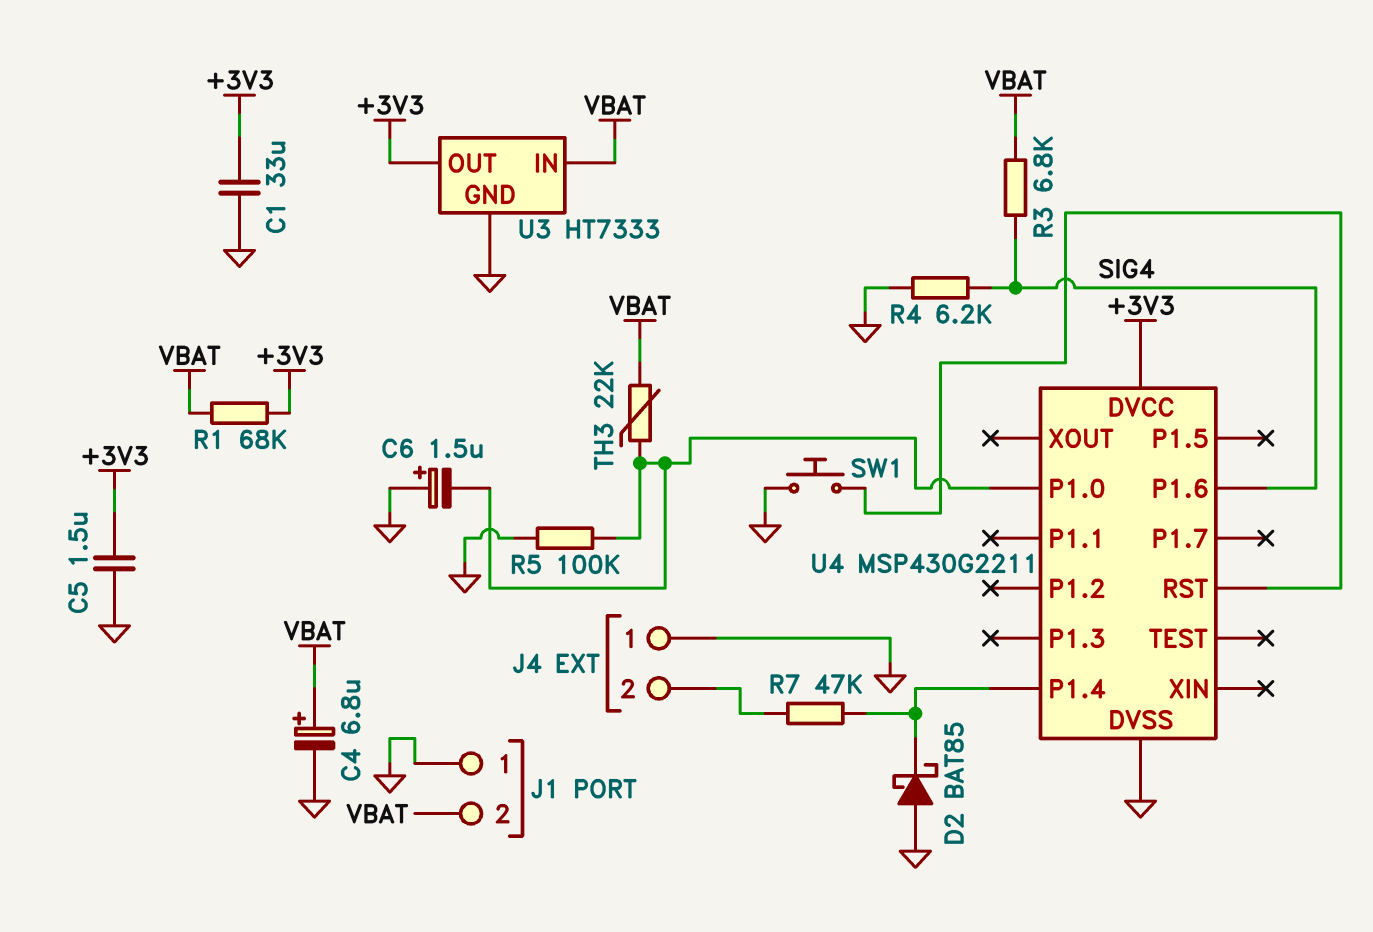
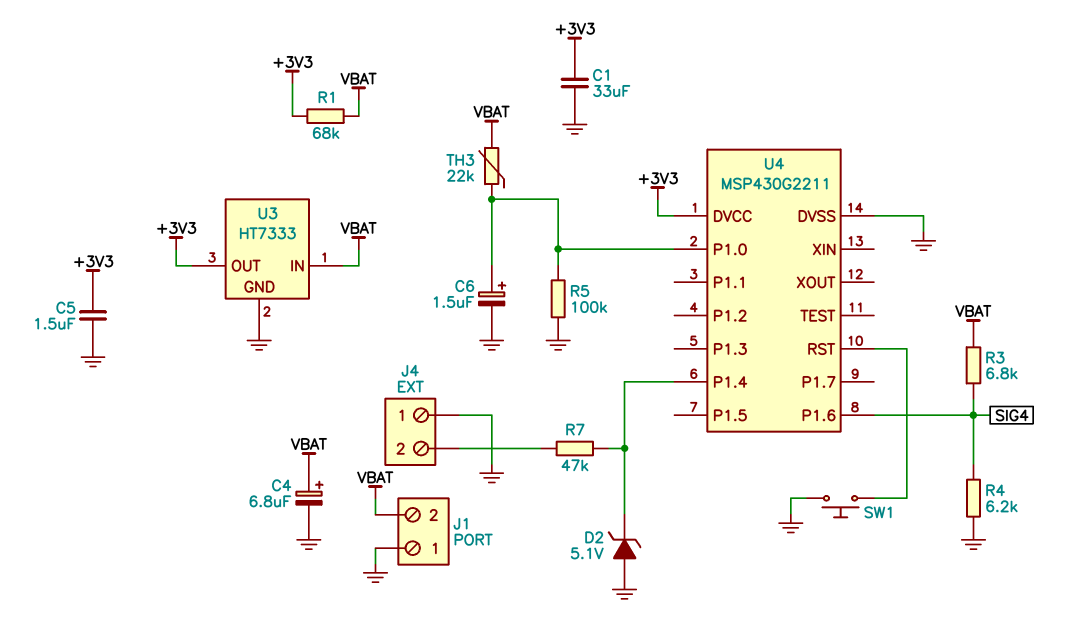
C6: 1.5uF (plus GND, minus U4/P1.0) -> 1.5uF (plus U4/P1.0, minus GND)
D2: schottky BAT85 (A GND, K U4/P1.4) -> zener 5.1V (A GND, K U4/P1.4)

